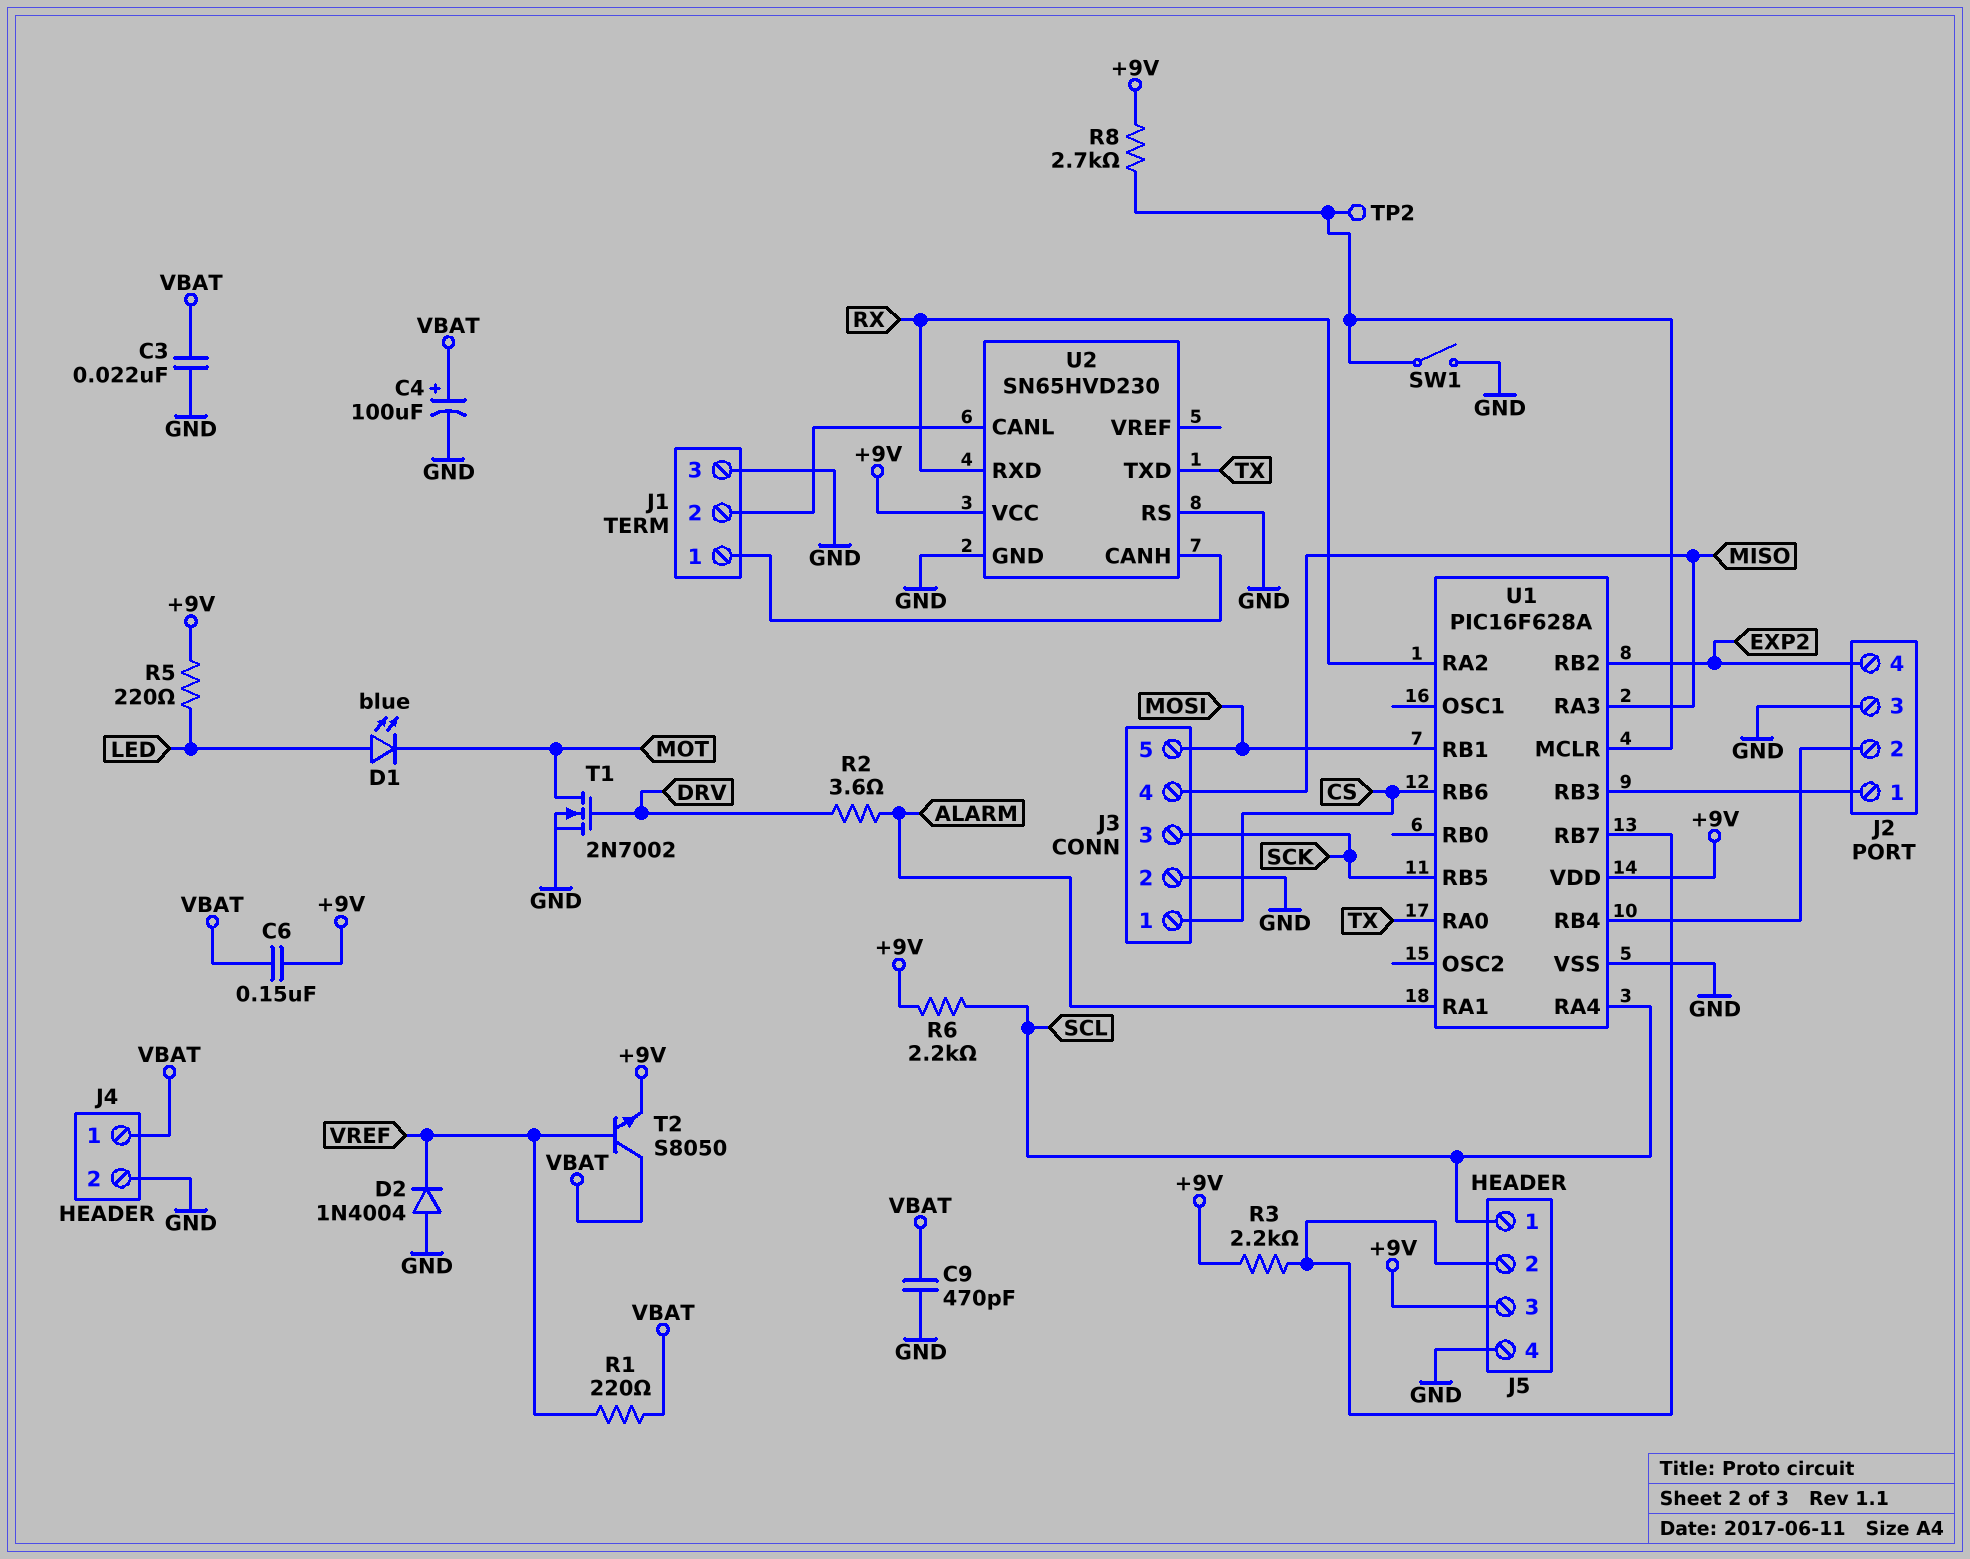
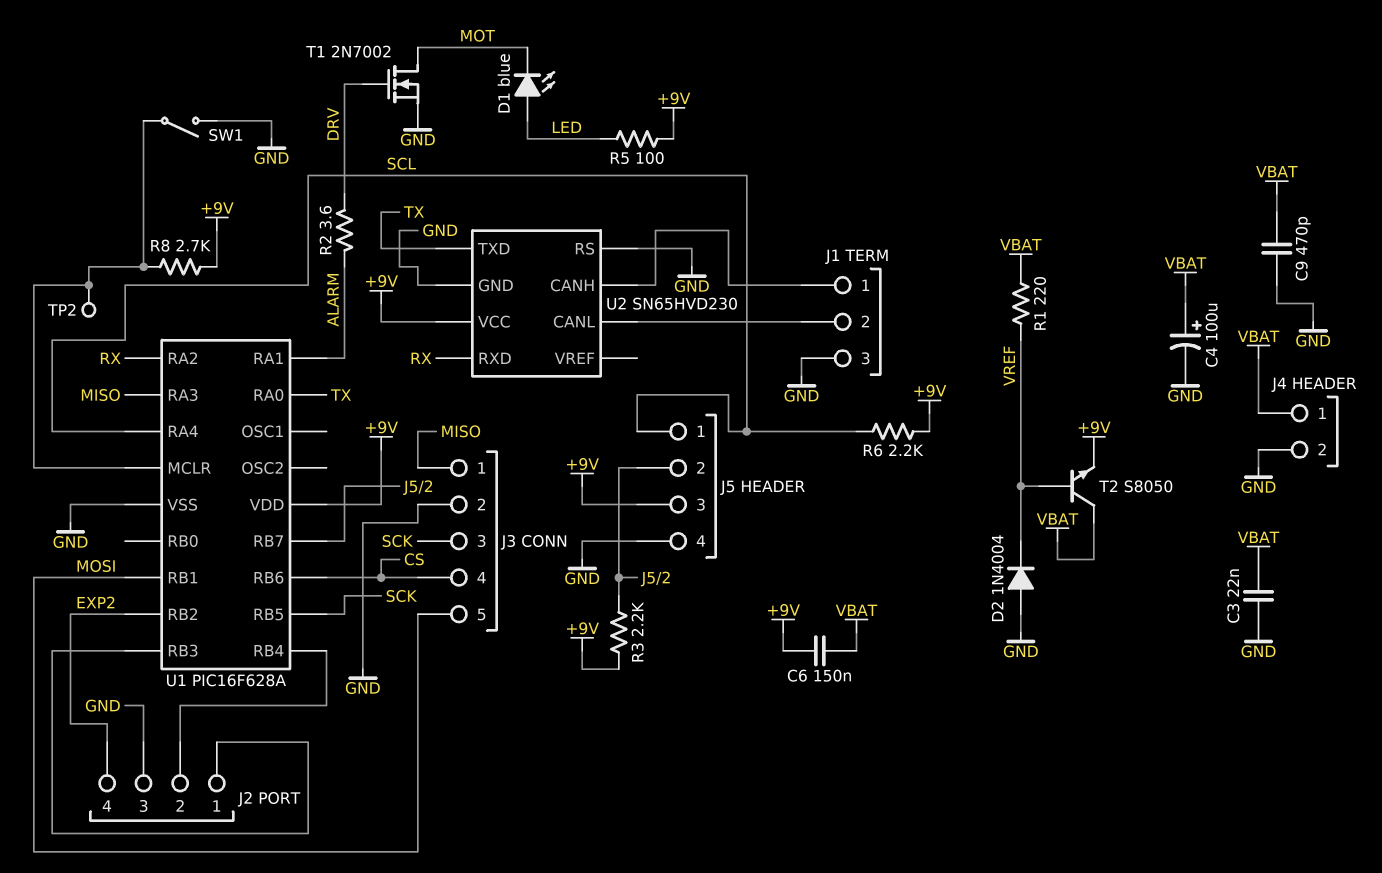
J3 pin 1: CS -> MISO
J3 pin 4: MISO -> CS
R5: 220 (+9V, LED) -> 100 (+9V, LED)

